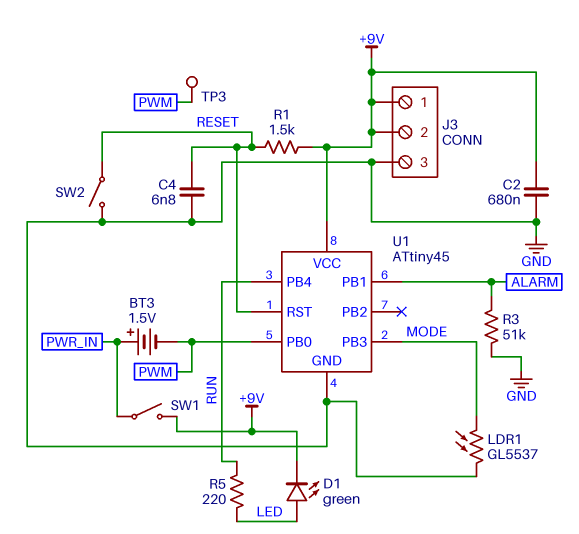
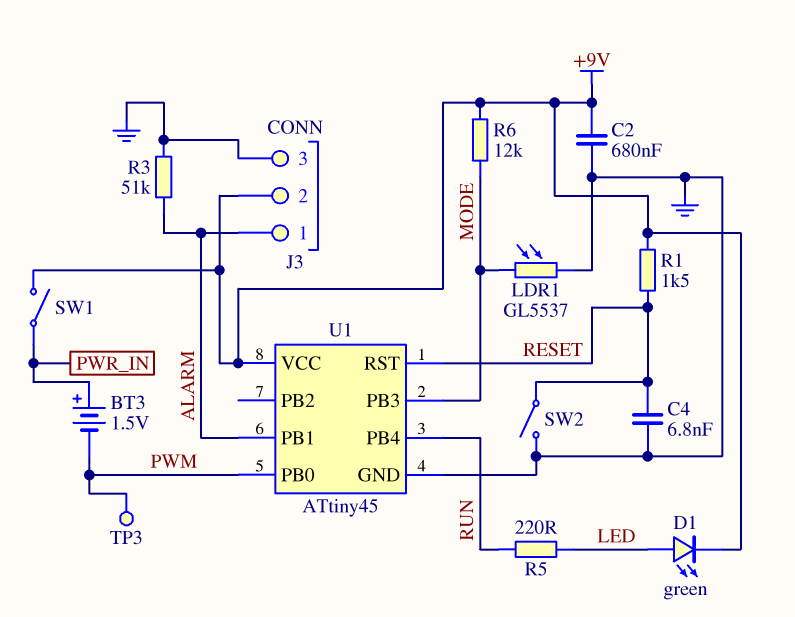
J3 pin 1: +9V -> ALARM
R6: none -> 12k (+9V, MODE)

